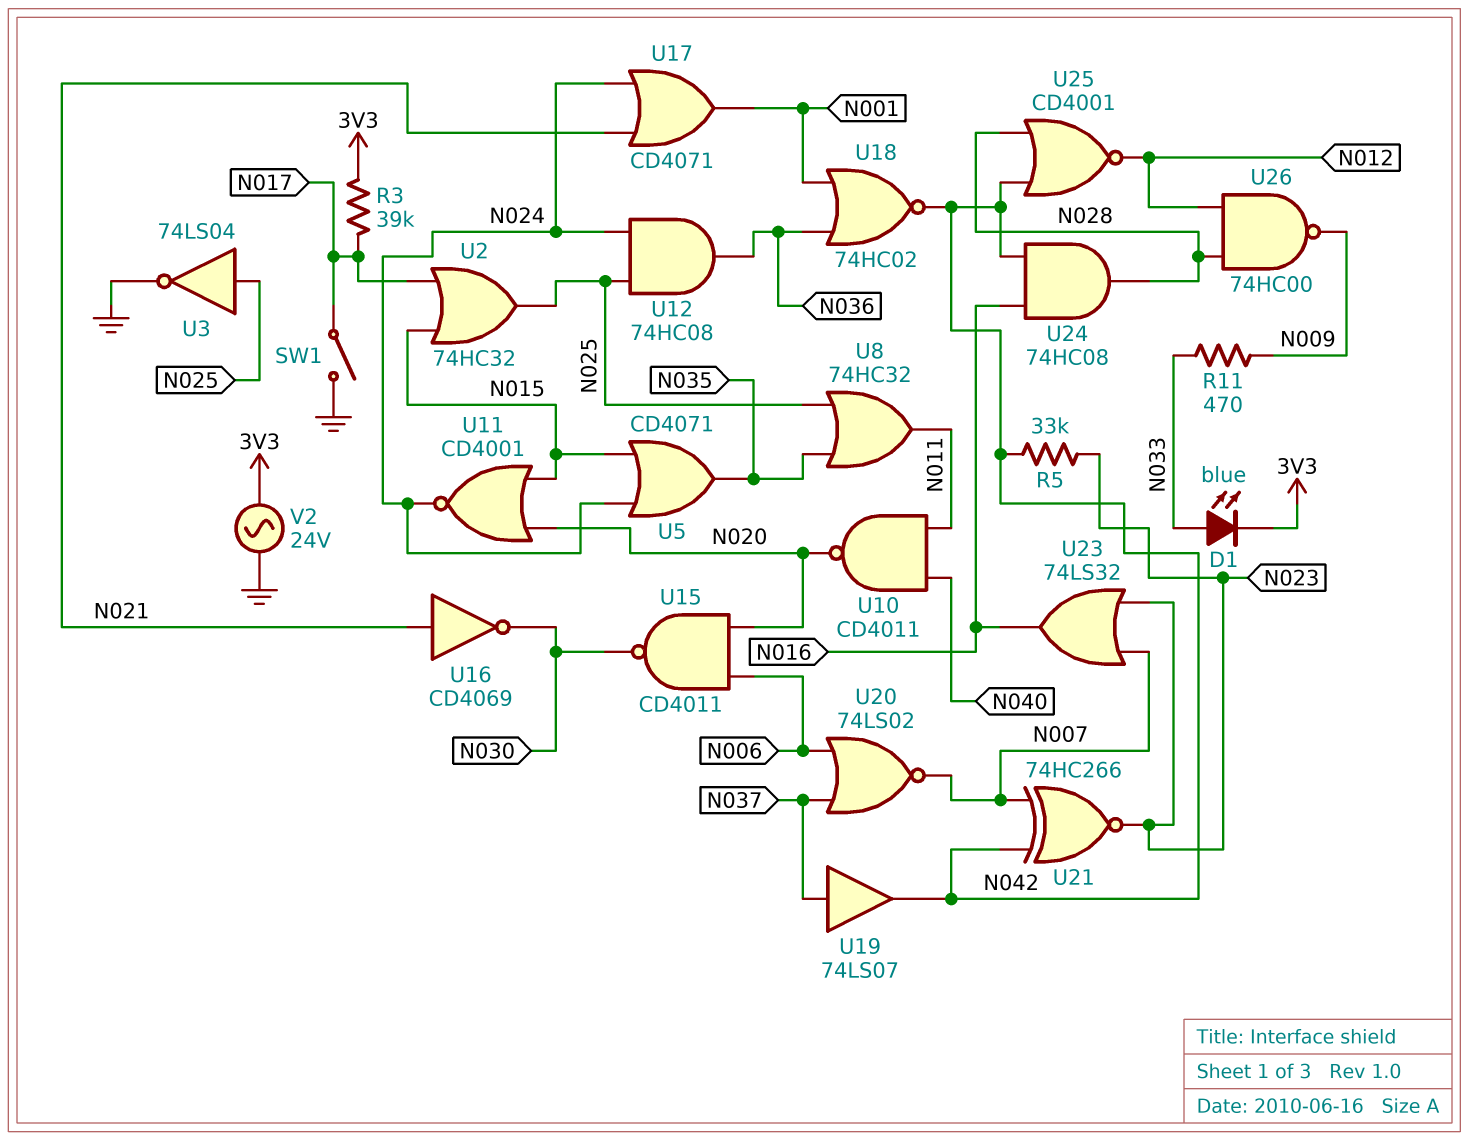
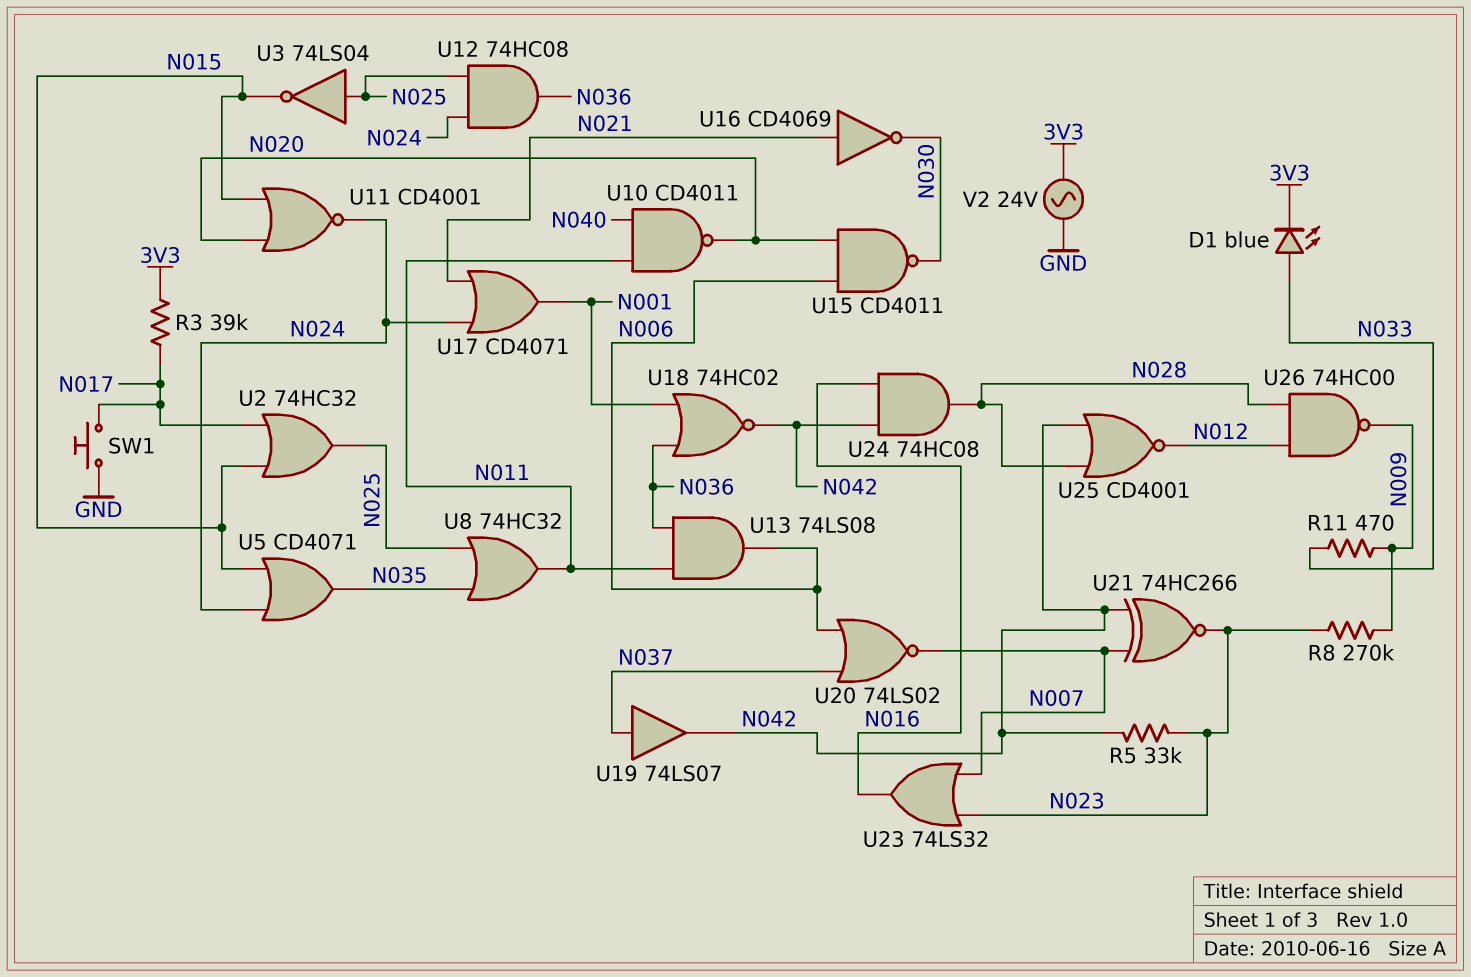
R8: none -> 270k (N009, N023)
SW1: switch (GND, N017) -> button (GND, N017)
U3: NOT 74LS04 (in N025, out GND) -> NOT 74LS04 (in N025, out N015)
U13: none -> AND 74LS08 (in N011, in N036, out N006)

